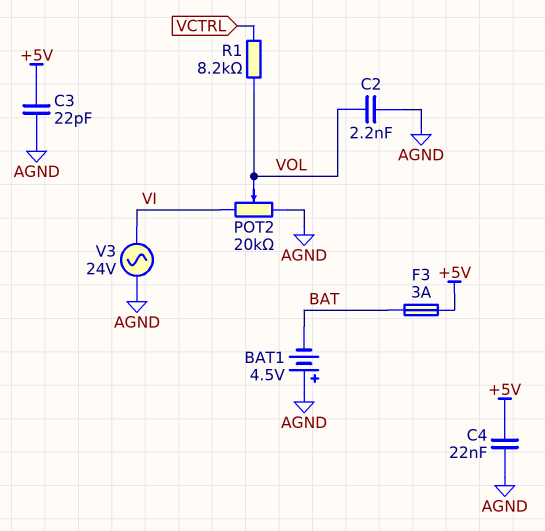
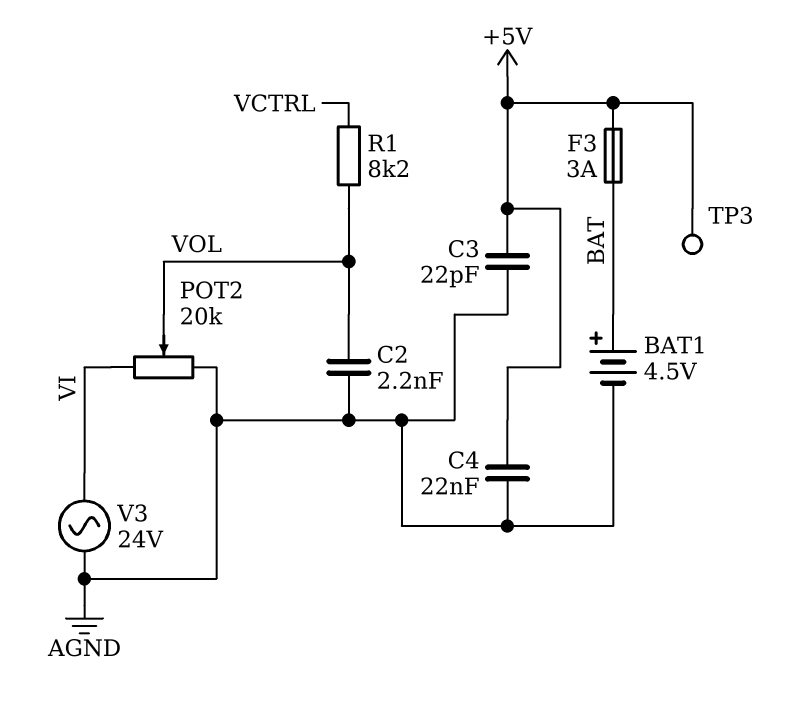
BAT1: 4.5V (plus AGND, minus BAT) -> 4.5V (plus BAT, minus AGND)
TP3: none -> test point (+5V)

